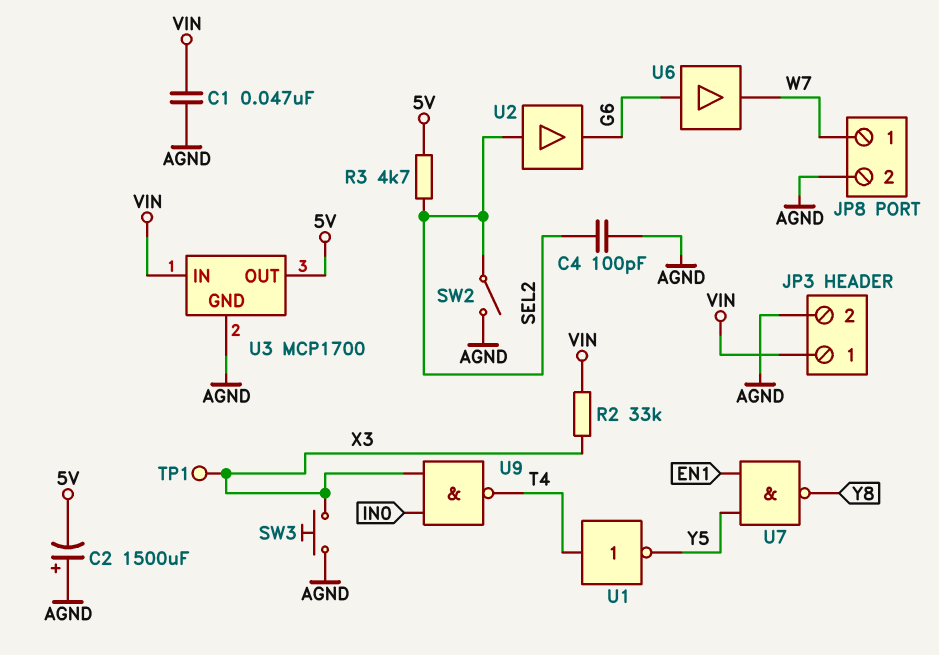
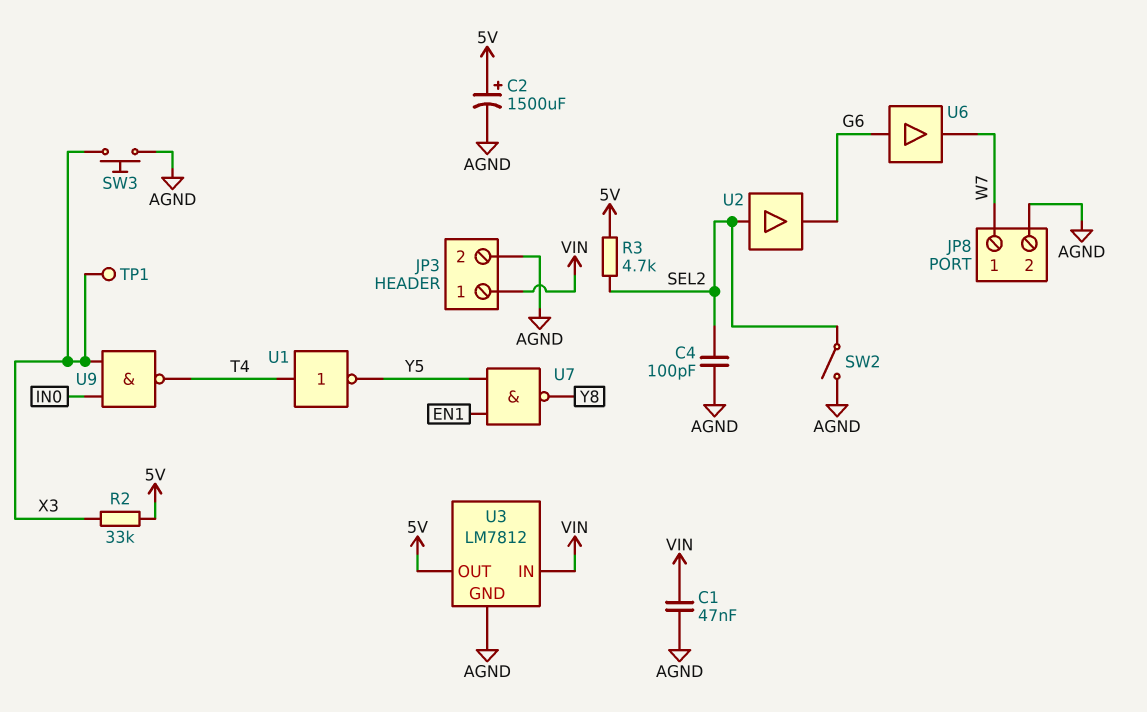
C2: 1500uF (plus AGND, minus 5V) -> 1500uF (plus 5V, minus AGND)
R2: 33k (VIN, X3) -> 33k (5V, X3)
U3: MCP1700 -> LM7812

